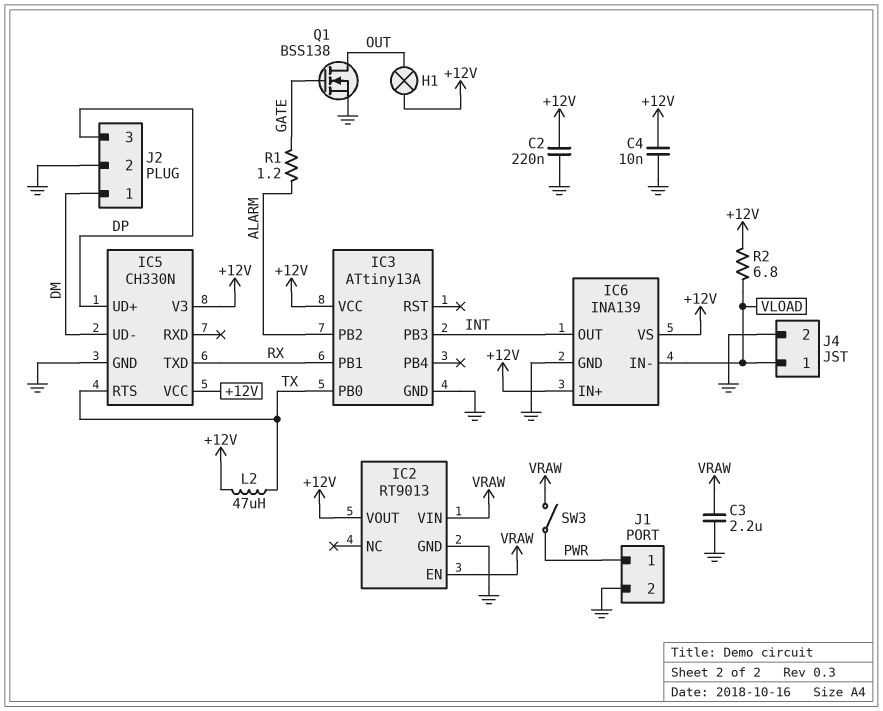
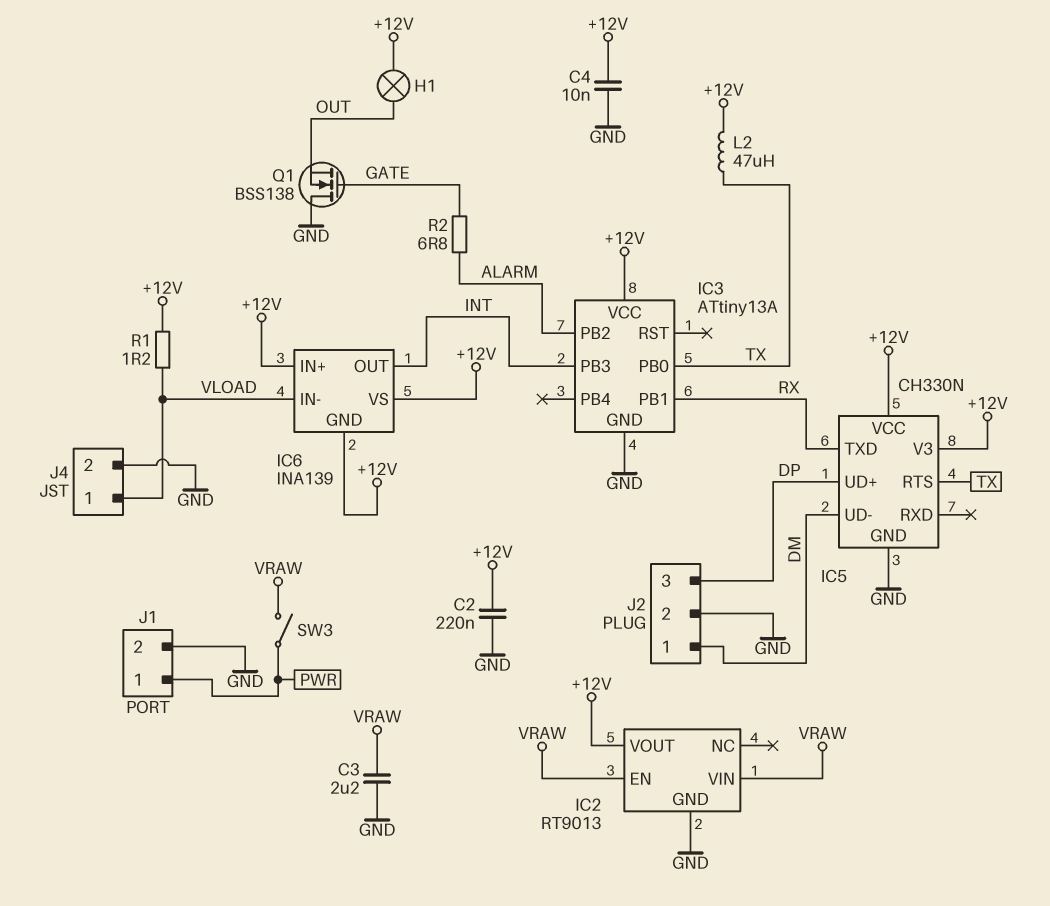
IC6 pin GND: GND -> +12V
Q1: NMOS BSS138 (G GATE, D OUT, S GND) -> NMOS BSS138 (G GATE, D GND, S OUT)
R1: 1.2 (ALARM, GATE) -> 1.2 (+12V, VLOAD)
R2: 6.8 (+12V, VLOAD) -> 6.8 (ALARM, GATE)

